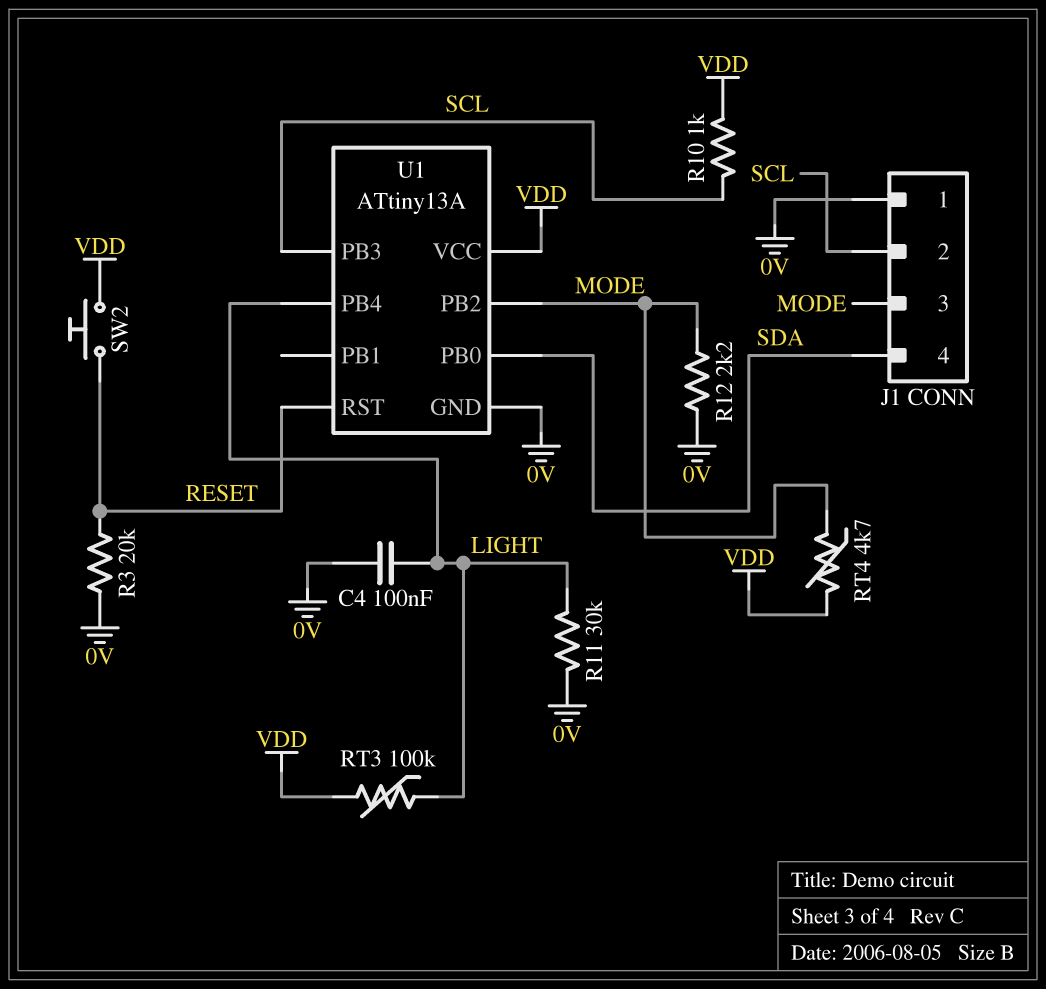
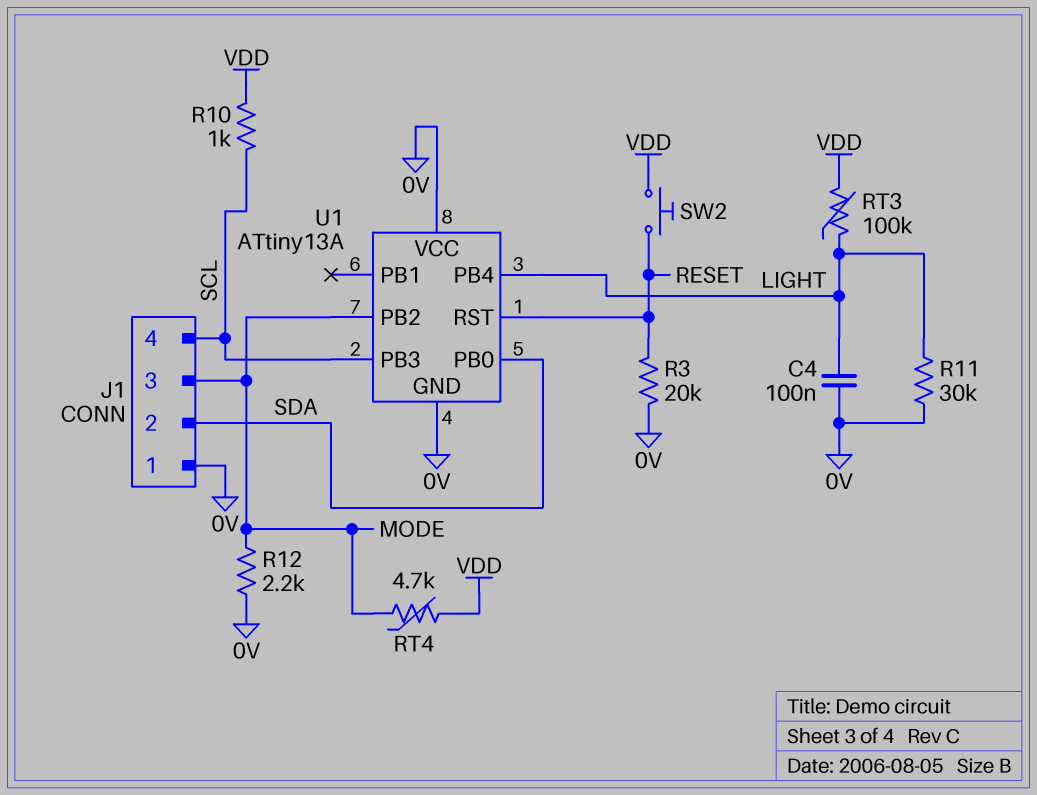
J1 pin 2: SCL -> SDA
J1 pin 4: SDA -> SCL
U1 pin VCC: VDD -> 0V

